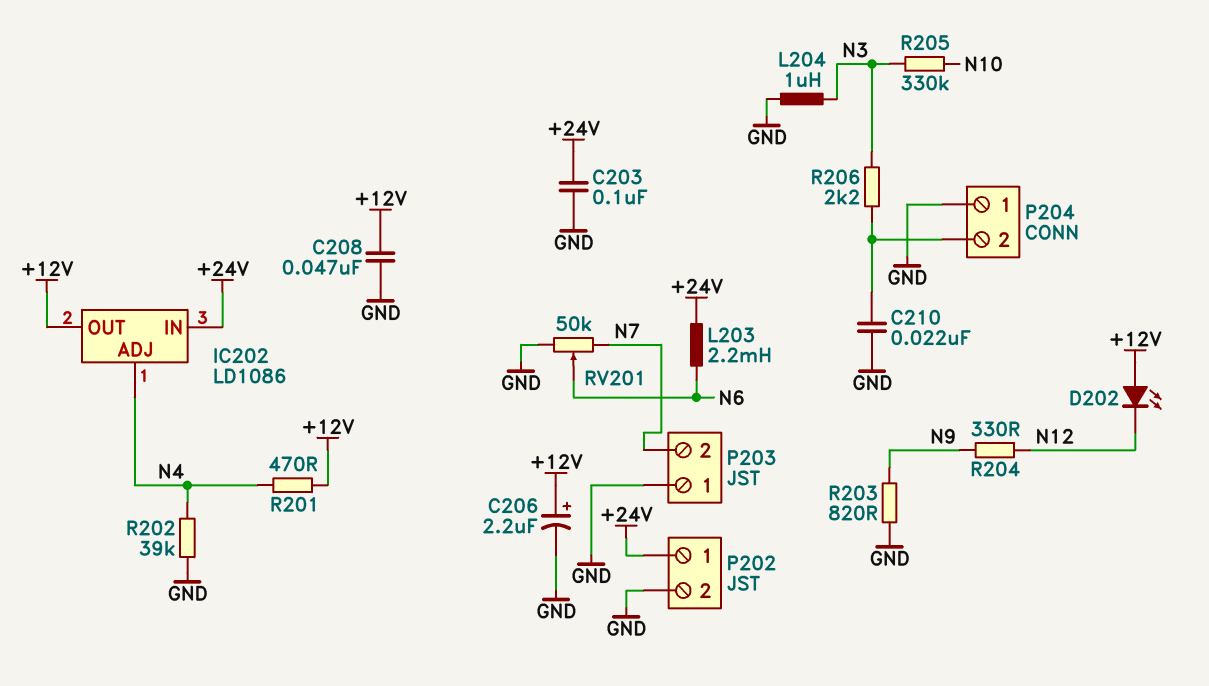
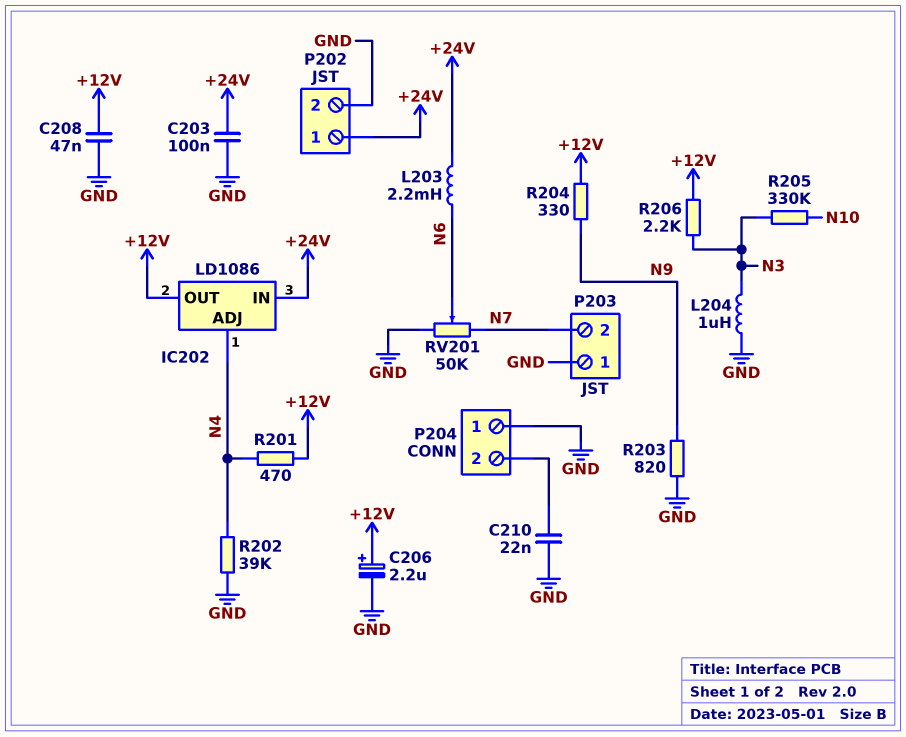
D202: LED (A +12V, K N12) -> none
R204: 330 (N9, N12) -> 330 (+12V, N9)
R206: 2.2k (N3, P204/2) -> 2.2k (+12V, N3)

